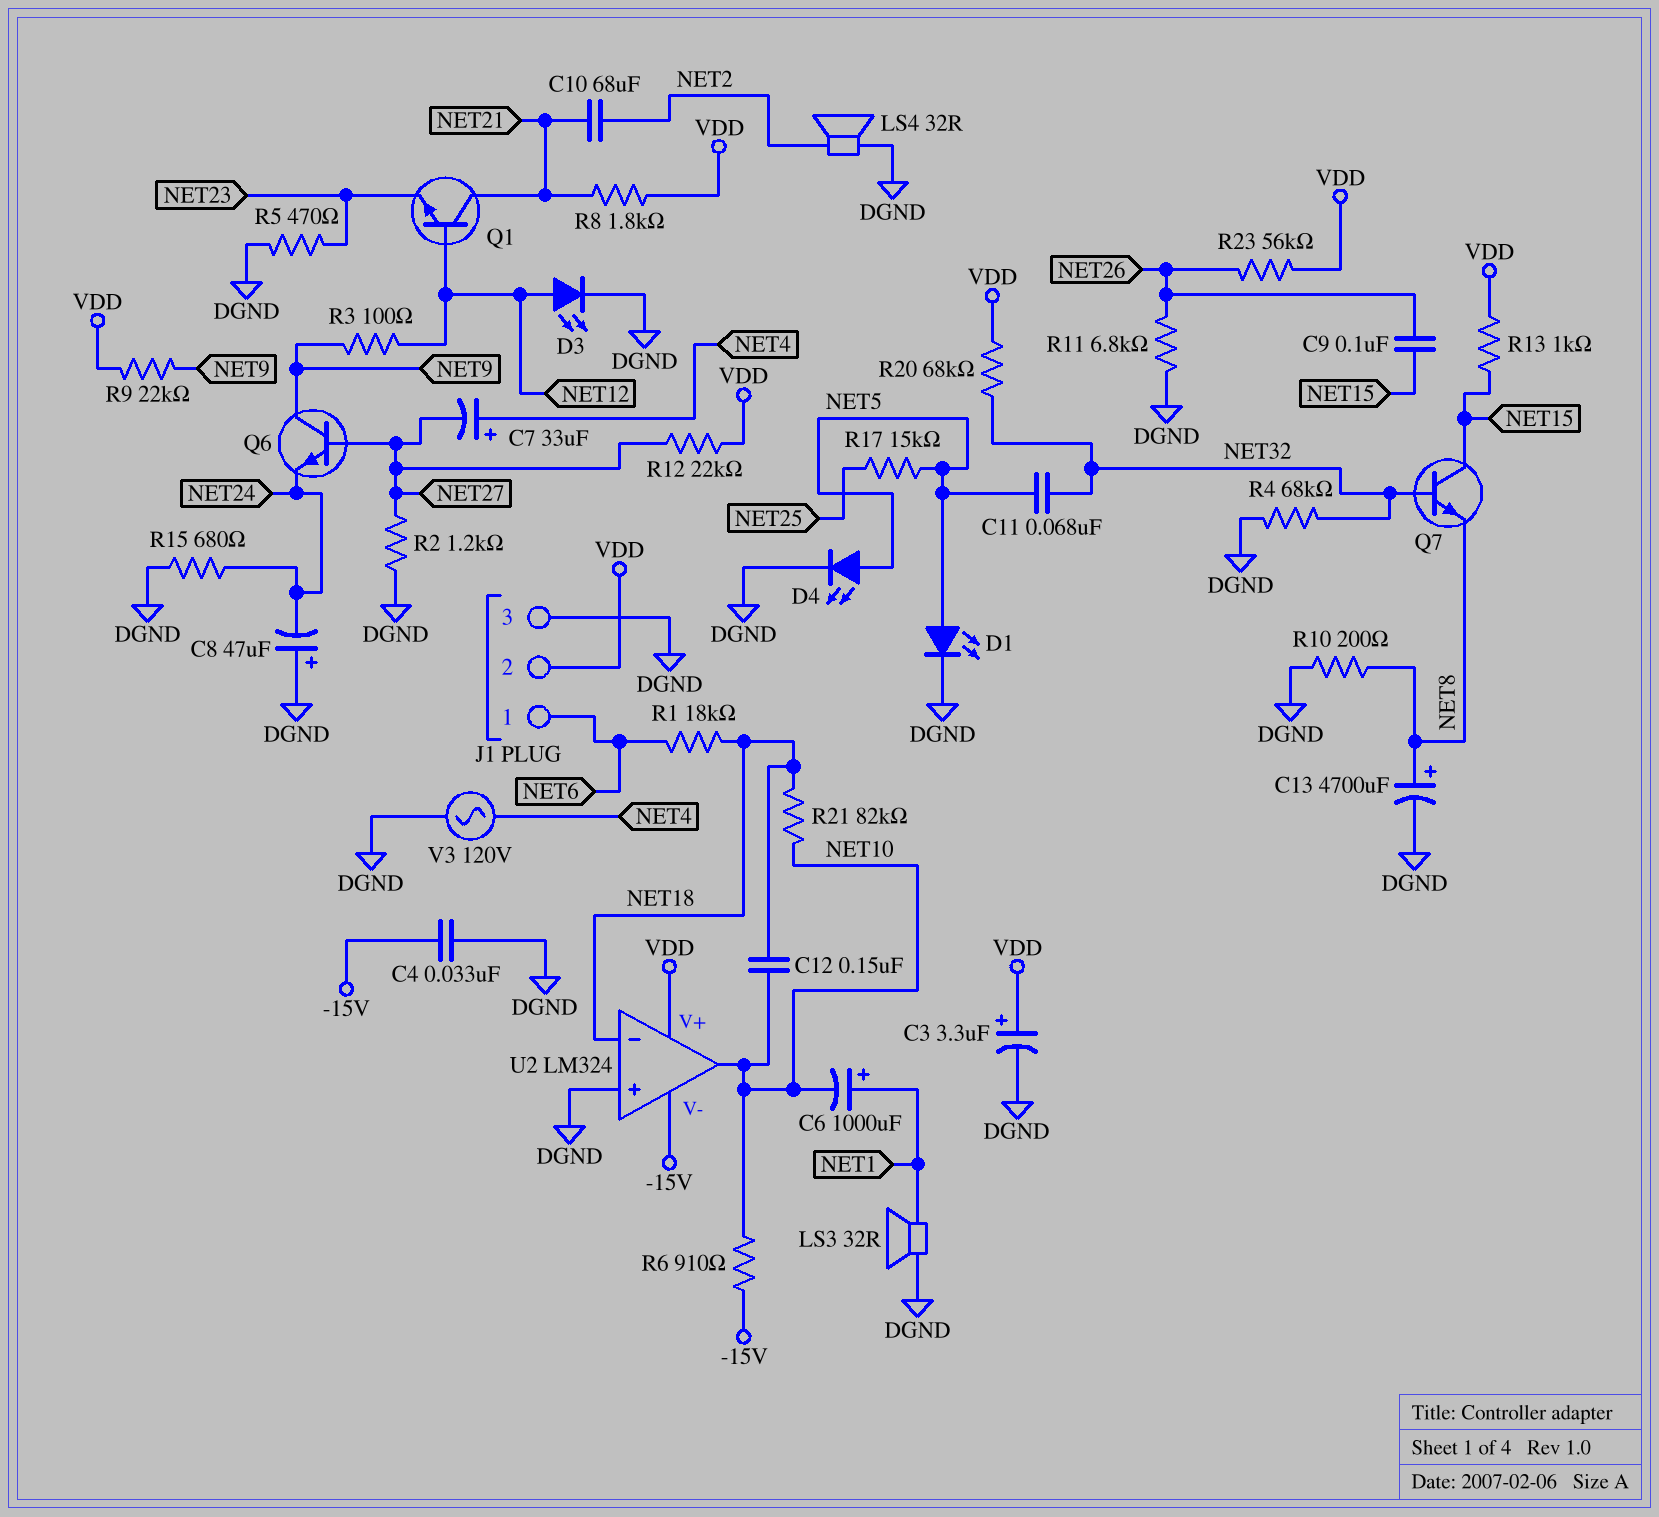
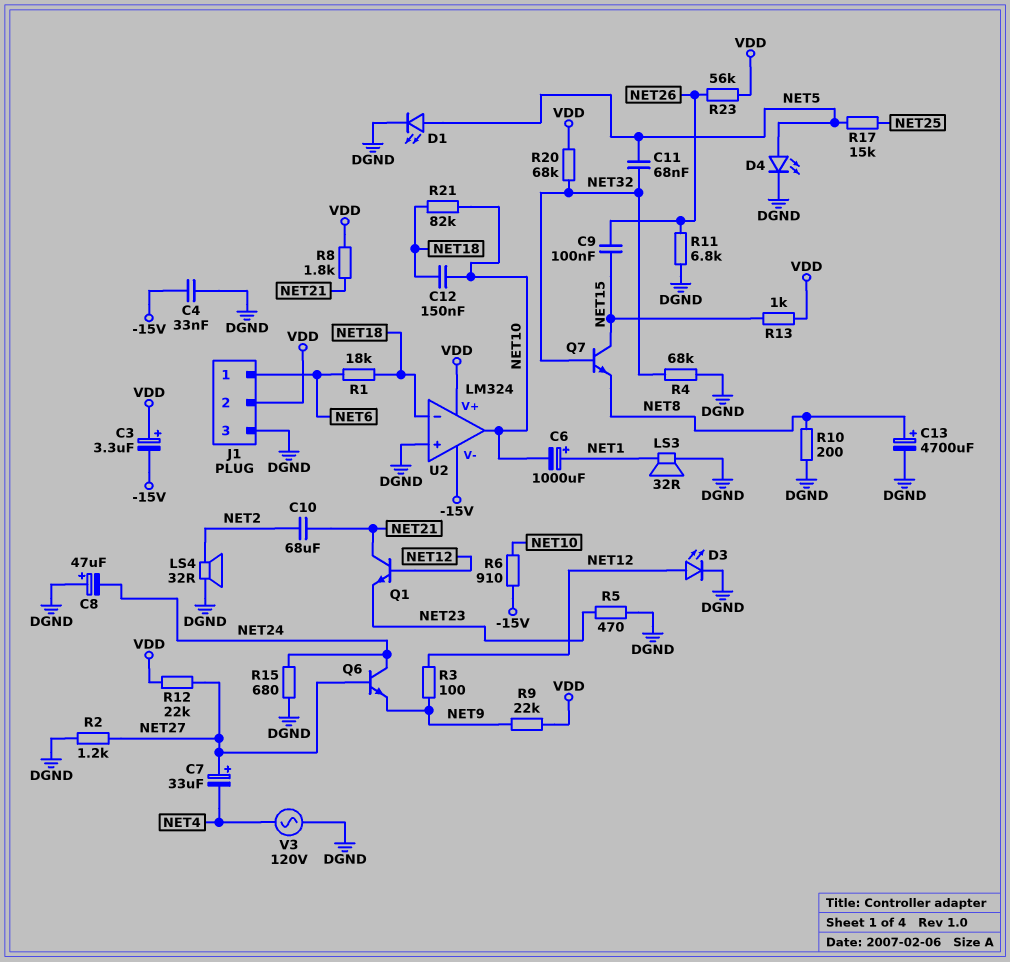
C3: 3.3uF (plus VDD, minus DGND) -> 3.3uF (plus VDD, minus -15V)
C7: 33uF (plus NET4, minus NET27) -> 33uF (plus NET27, minus NET4)
Q6: NPN (B NET27, C NET9, E NET24) -> NPN (B NET27, C NET24, E NET9)

